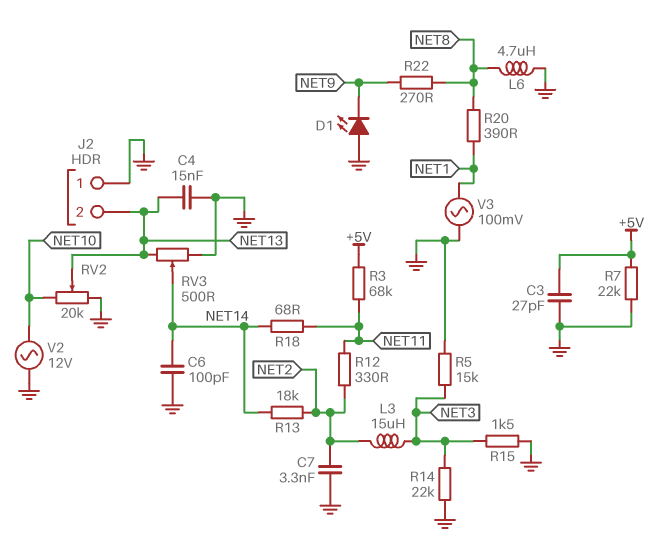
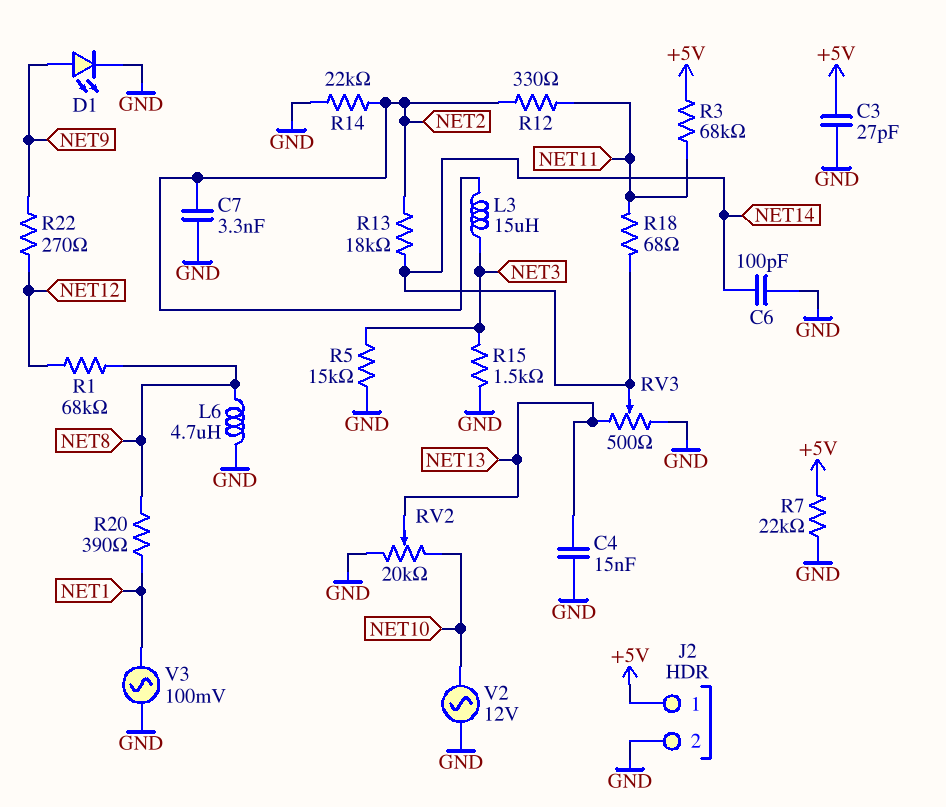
D1: LED (A GND, K NET9) -> LED (A NET9, K GND)
J2 pin 1: GND -> +5V
J2 pin 2: NET13 -> GND
R1: none -> 68k (NET8, NET12)
R14: 22k (GND, NET3) -> 22k (GND, NET2)
R22: 270 (NET8, NET9) -> 270 (NET9, NET12)

